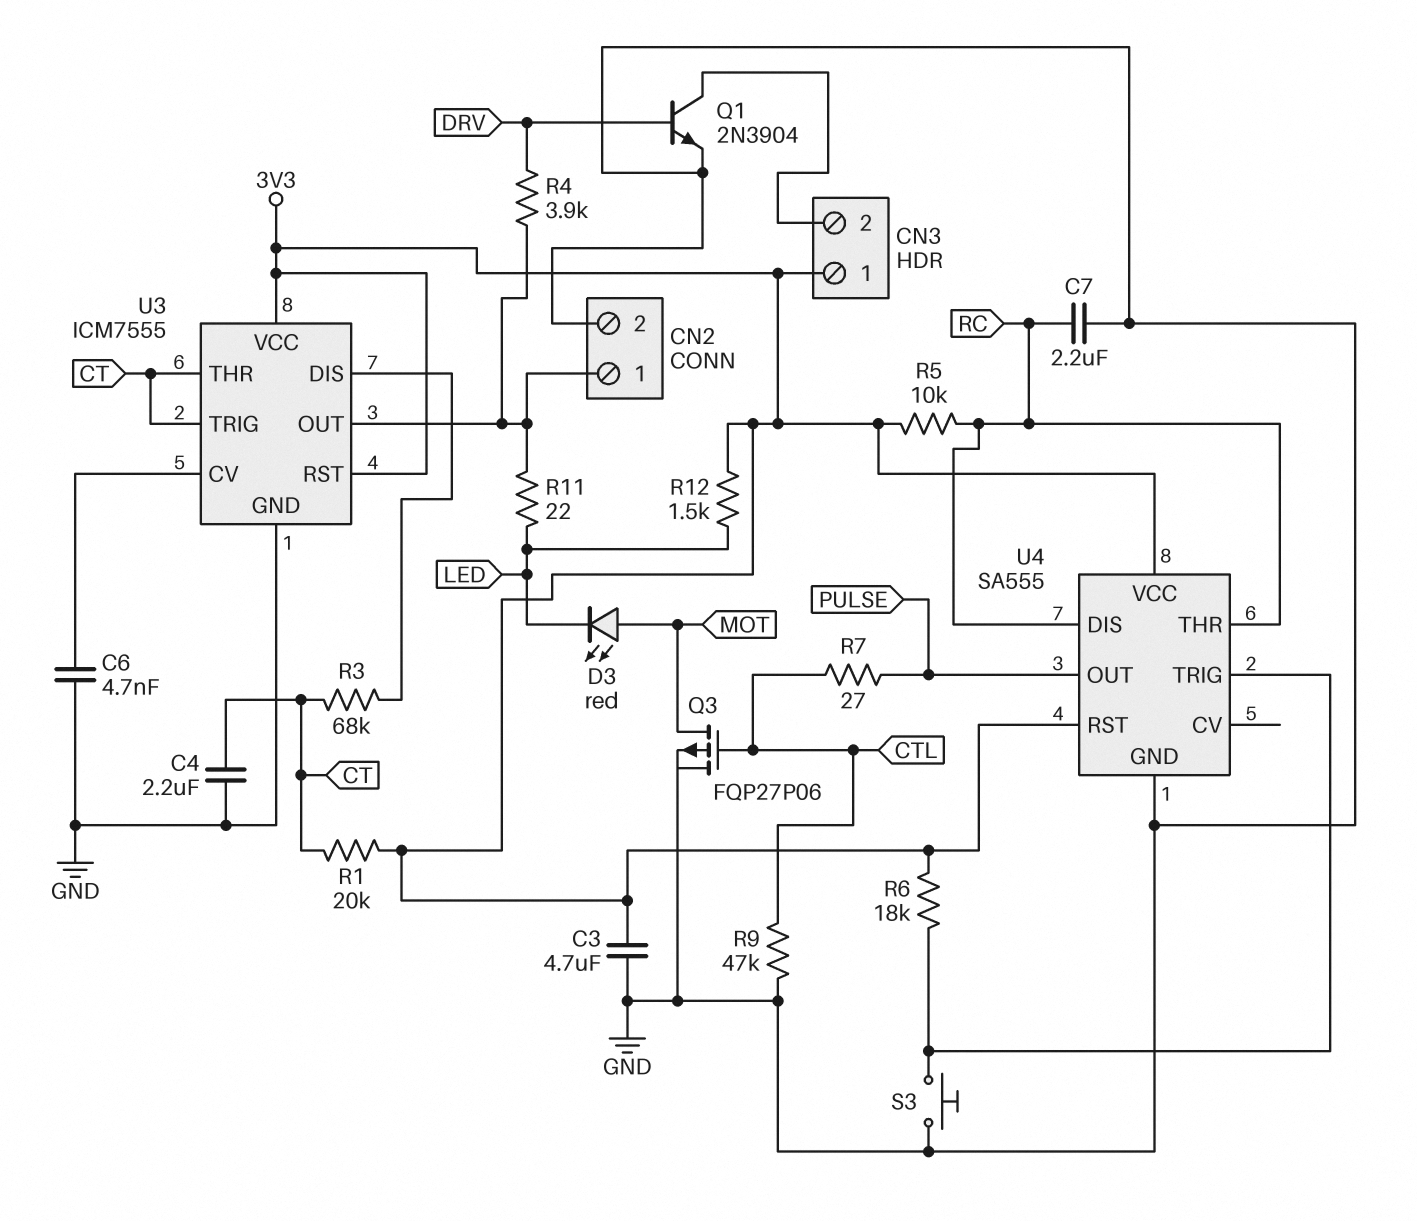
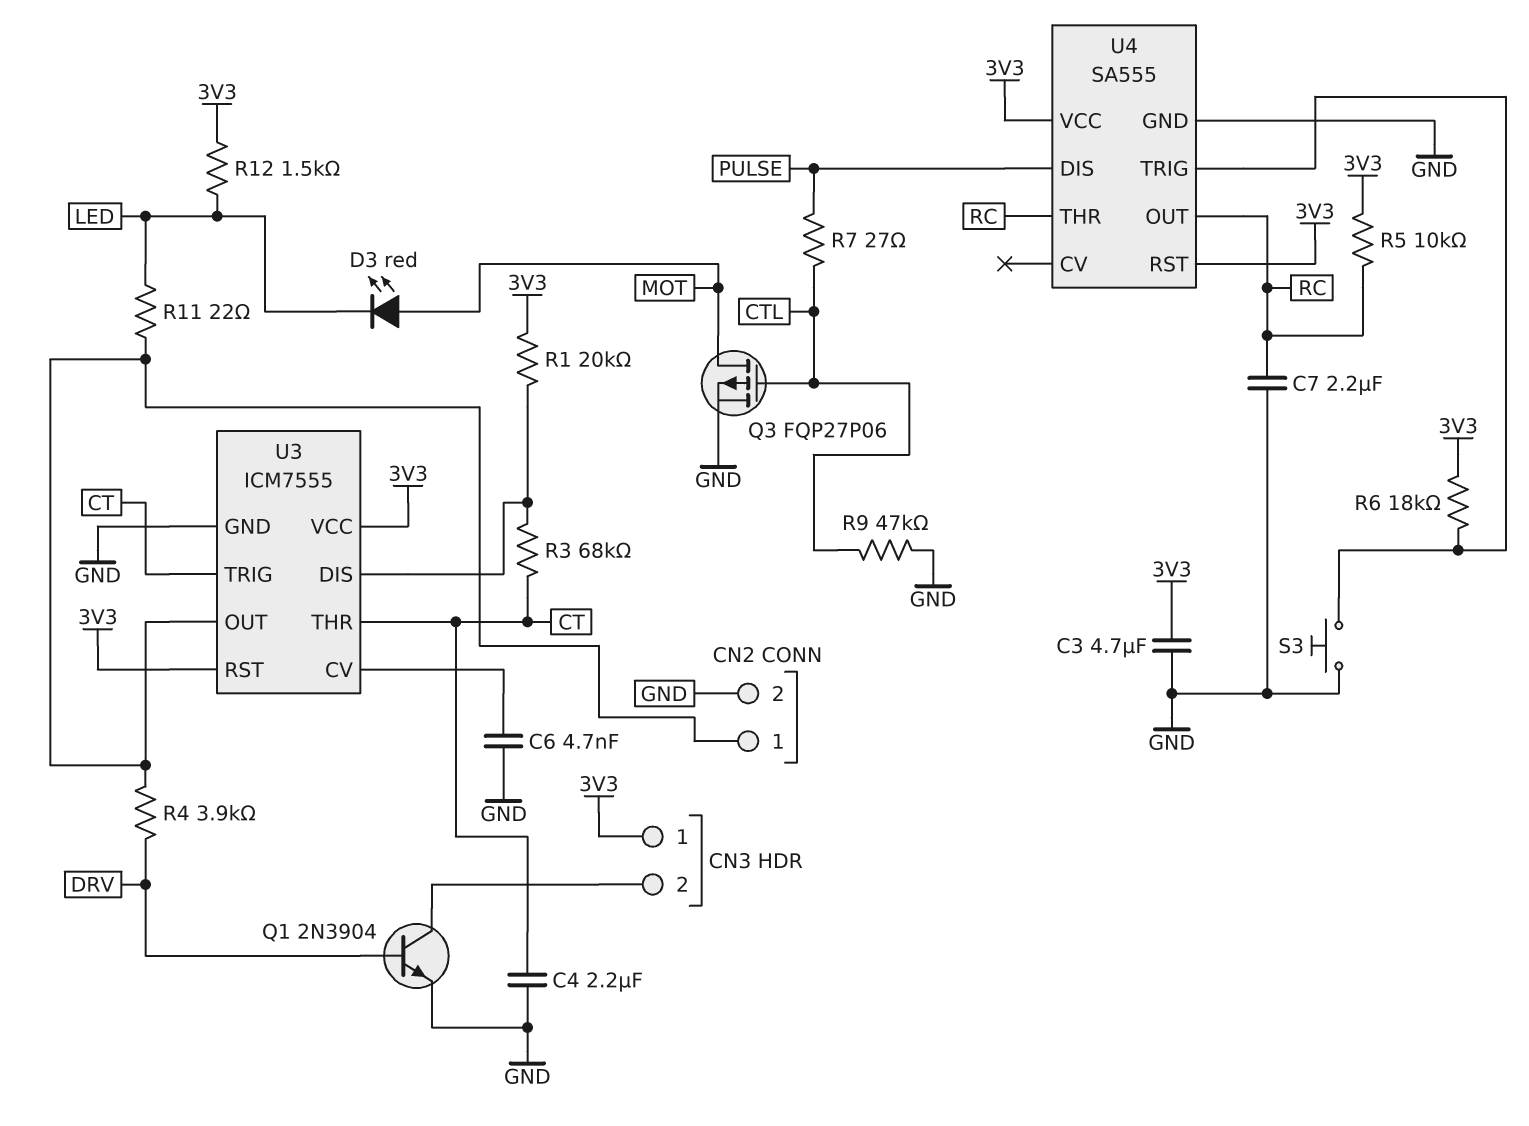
R1: 20k (3V3, CT) -> 20k (3V3, U3/DIS)
U4 pin DIS: RC -> PULSE
U4 pin OUT: PULSE -> RC

